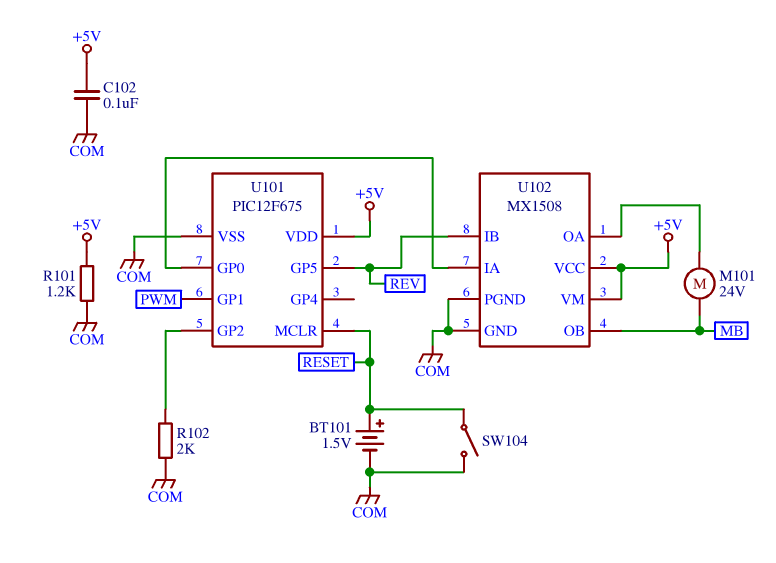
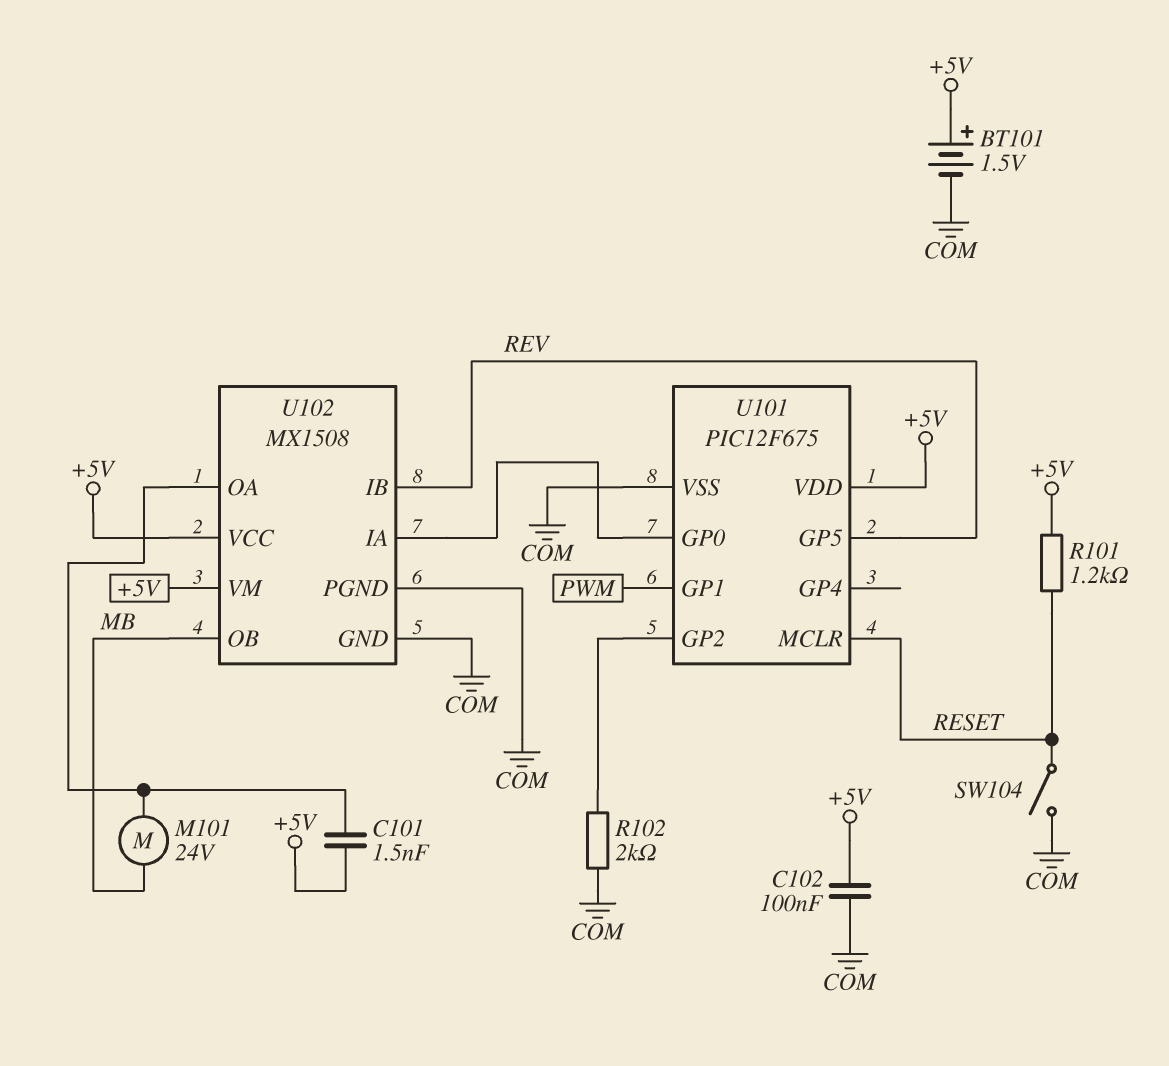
BT101: 1.5V (plus RESET, minus COM) -> 1.5V (plus +5V, minus COM)
C101: none -> 1.5nF (+5V, U102/OA)
R101: 1.2k (+5V, COM) -> 1.2k (+5V, RESET)

